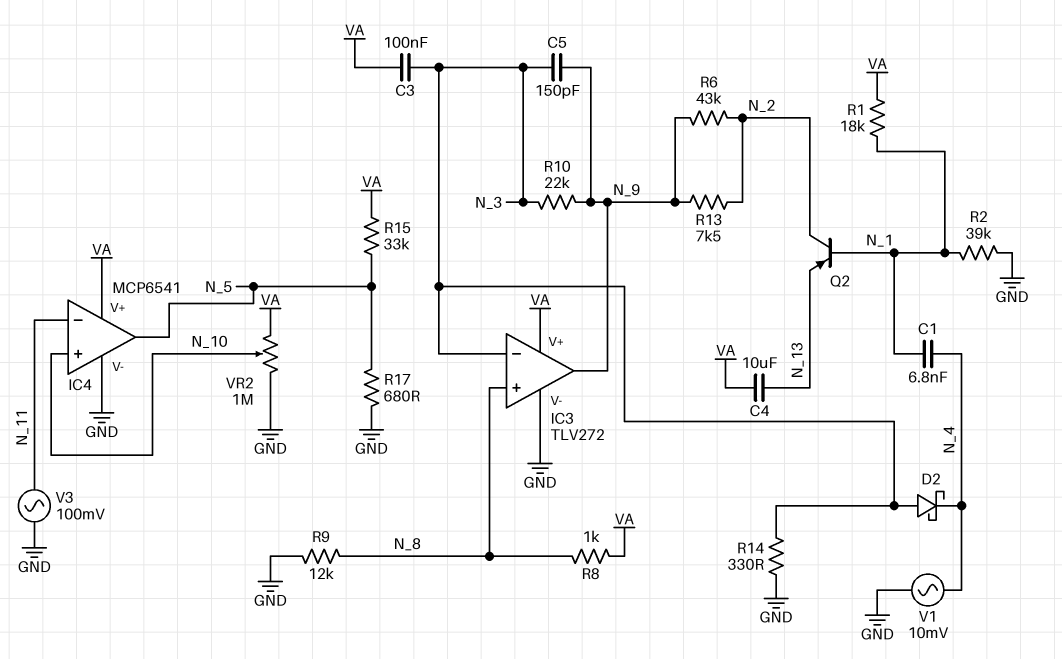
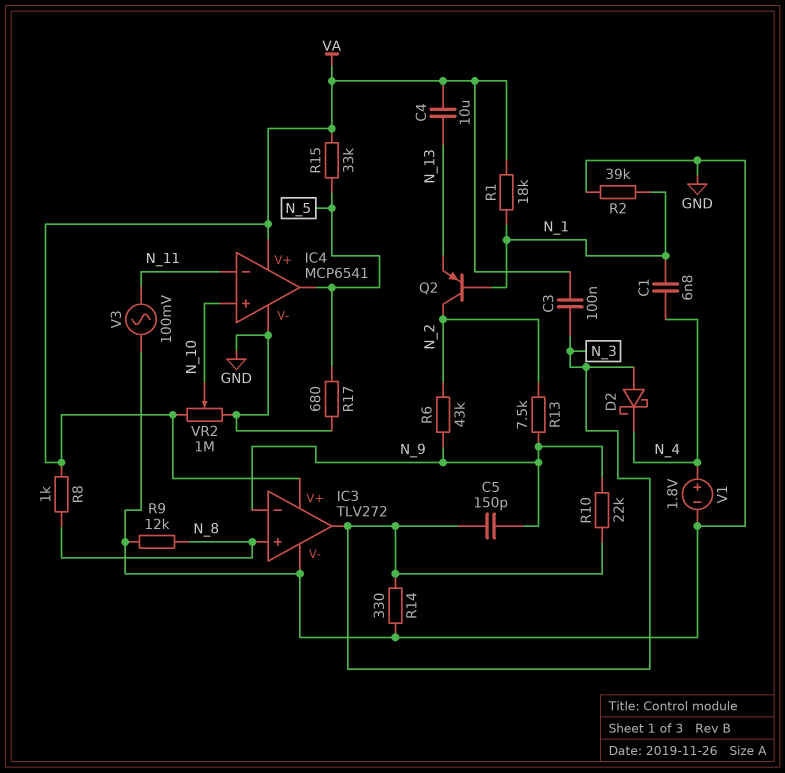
IC3 pin in-: N_3 -> N_9
IC3 pin out: N_9 -> N_3
V1: AC 10mV (GND, N_4) -> 1.8V (plus N_4, minus GND)

